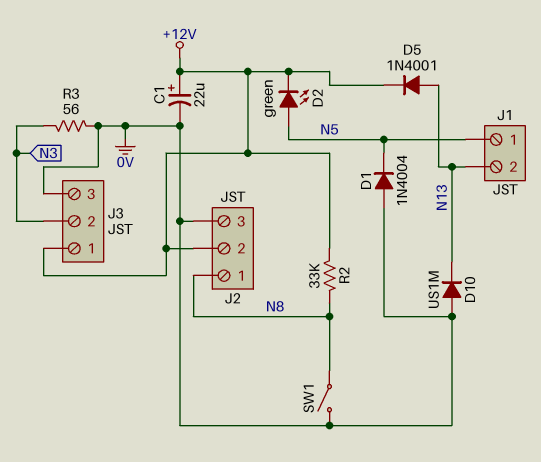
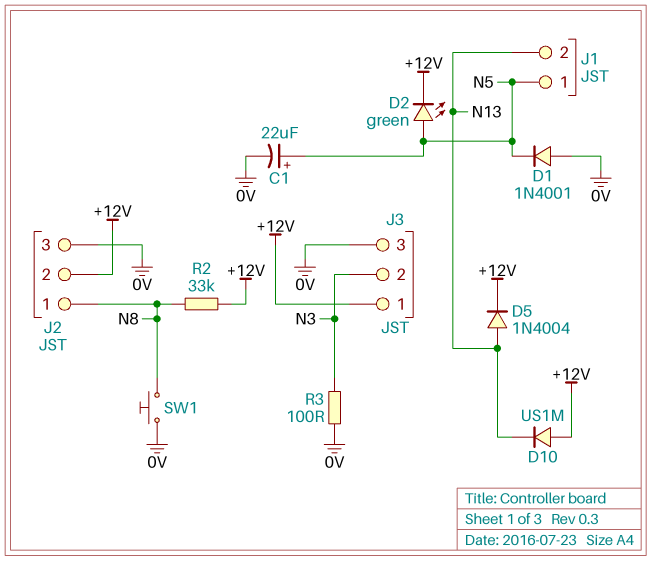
C1: 22uF (plus +12V, minus 0V) -> 22uF (plus N5, minus 0V)
D1: diode 1N4004 (A 0V, K N5) -> diode 1N4001 (A 0V, K N5)
D5: diode 1N4001 (A N13, K +12V) -> diode 1N4004 (A N13, K +12V)
D10: diode US1M (A 0V, K N13) -> diode US1M (A +12V, K N13)
R3: 56 (0V, N3) -> 100 (0V, N3)
SW1: switch (0V, N8) -> button (0V, N8)

